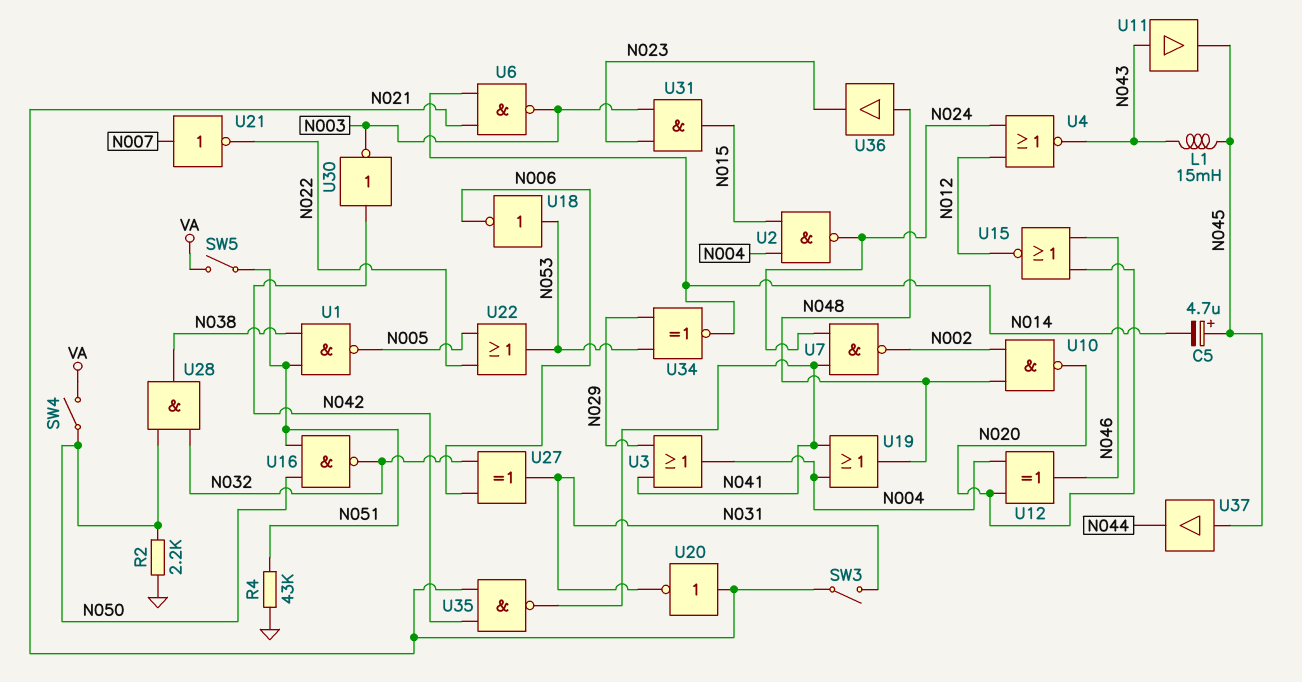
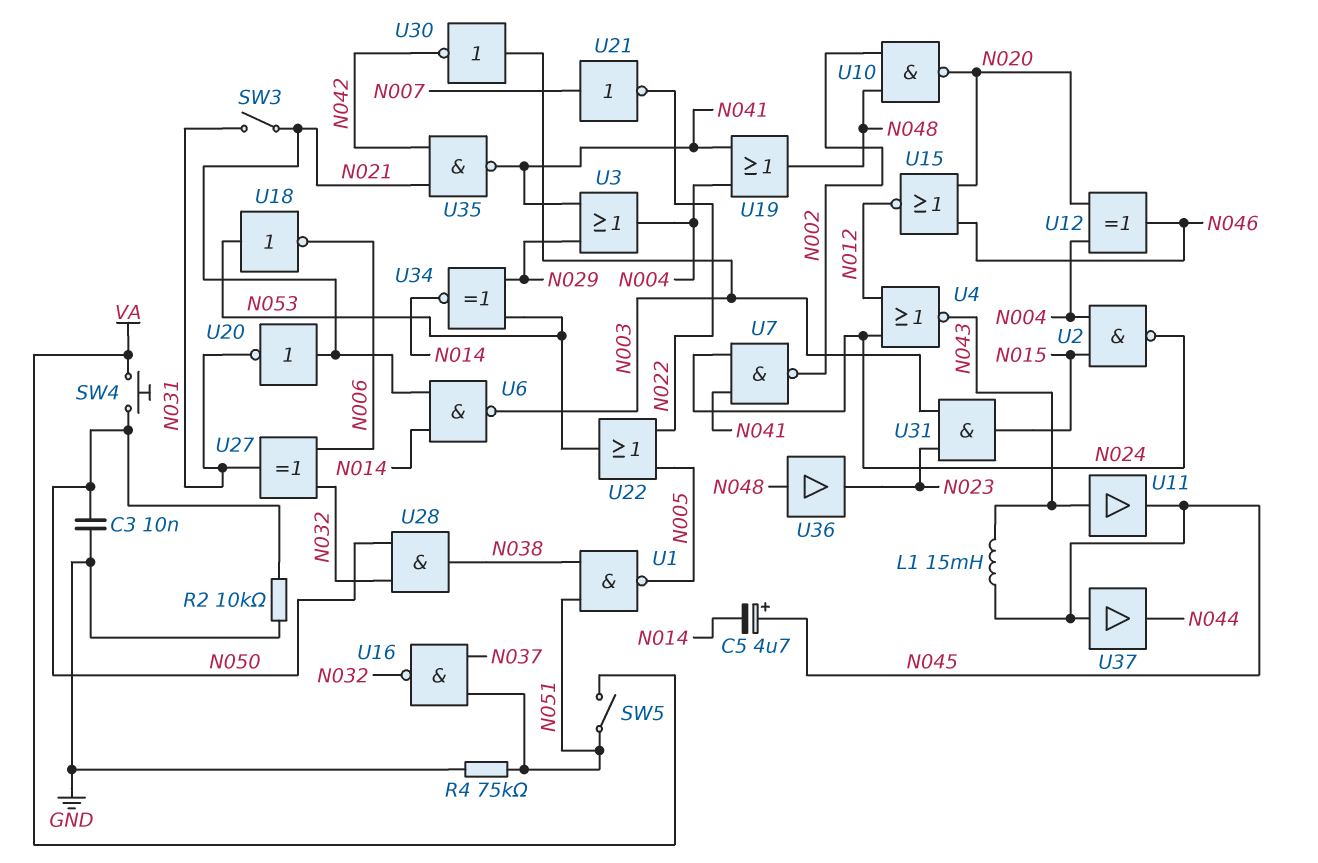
C3: none -> 10nF (GND, N050)
R2: 2.2k (GND, N050) -> 10k (GND, N050)
R4: 43k (GND, N051) -> 75k (GND, N051)
SW4: switch (N050, VA) -> button (N050, VA)
U16: NAND (in N050, in N051, out N032) -> NAND (in N037, in N051, out N032)
U30: NOT (in N042, out N003) -> NOT (in N003, out N042)

